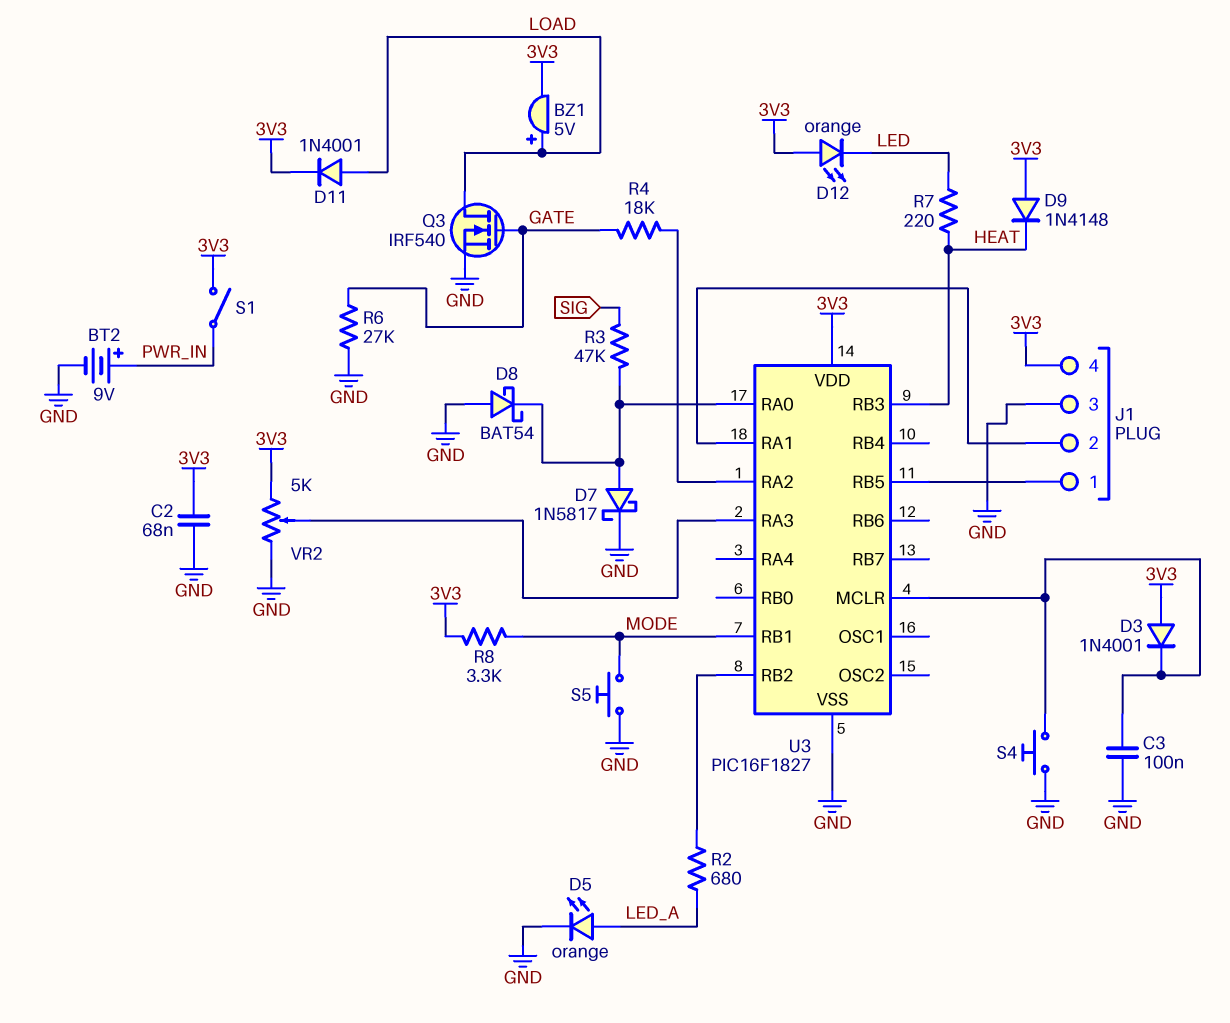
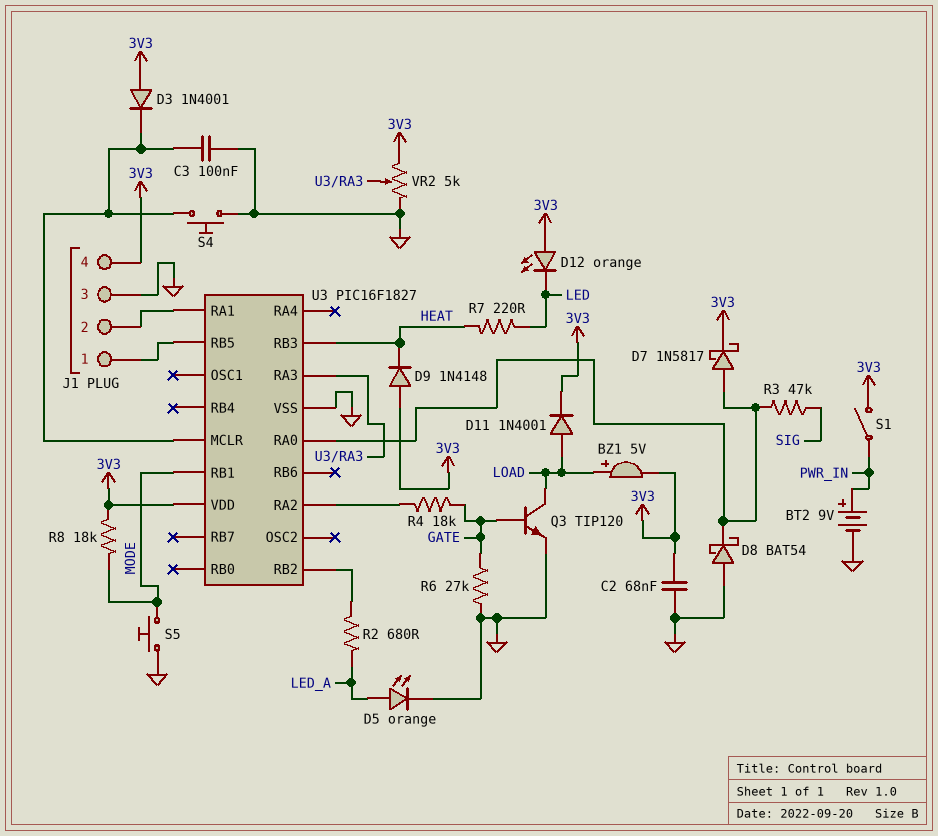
D7: schottky 1N5817 (A U3/RA0, K GND) -> schottky 1N5817 (A U3/RA0, K 3V3)
Q3: NMOS IRF540 (G GATE, D LOAD, S GND) -> NPN TIP120 (B GATE, C LOAD, E GND)
R8: 3.3k (3V3, MODE) -> 18k (3V3, MODE)

